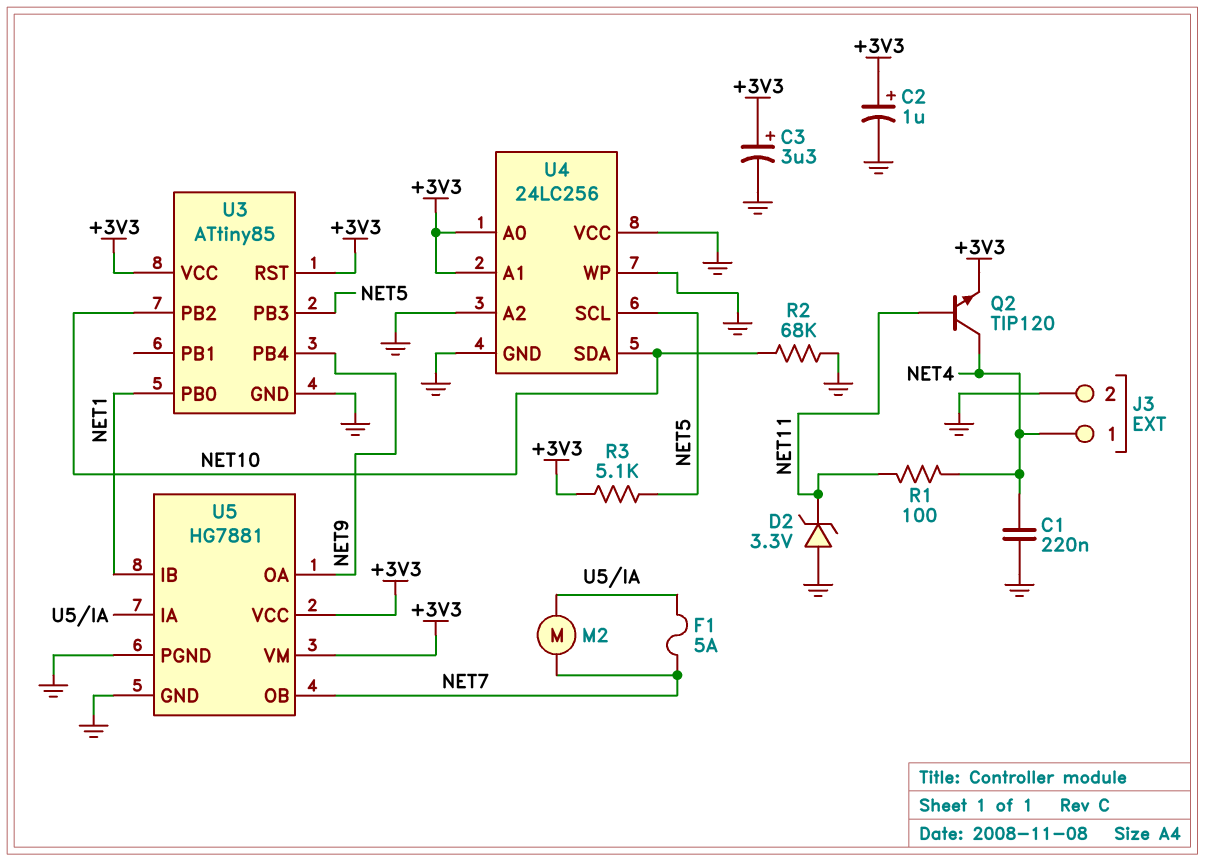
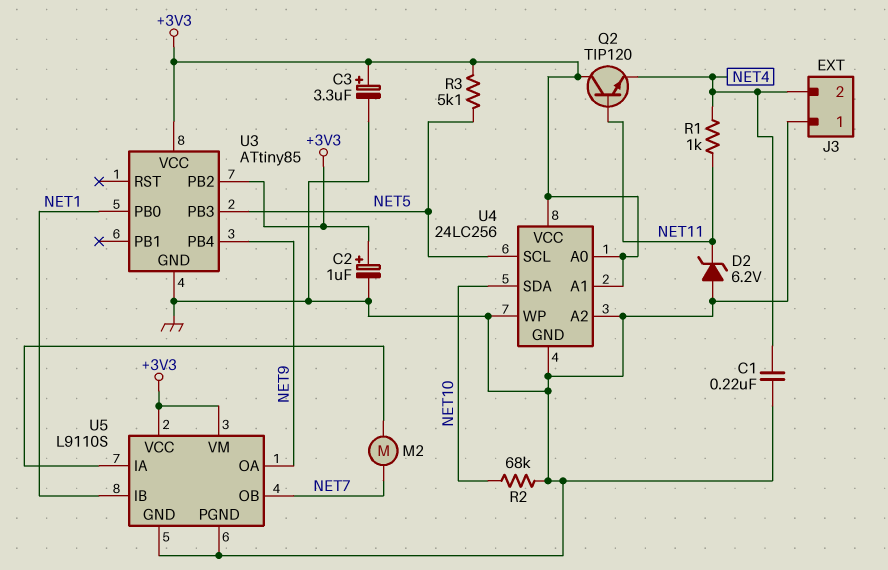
D2: zener 3.3V (A GND, K NET11) -> zener 6.2V (A GND, K NET11)
F1: 5A (NET7, U5/IA) -> none
J3 pin 1: NET4 -> GND
J3 pin 2: GND -> NET4
Q2: NPN TIP120 (B NET11, C NET4, E +3V3) -> NPN TIP120 (B NET11, C +3V3, E NET4)
R1: 100 (NET4, NET11) -> 1k (NET4, NET11)
U3 pin PB2: NET10 -> +3V3
U3 pin RST: +3V3 -> none
U4 pin VCC: GND -> +3V3
U5: HG7881 -> L9110S

